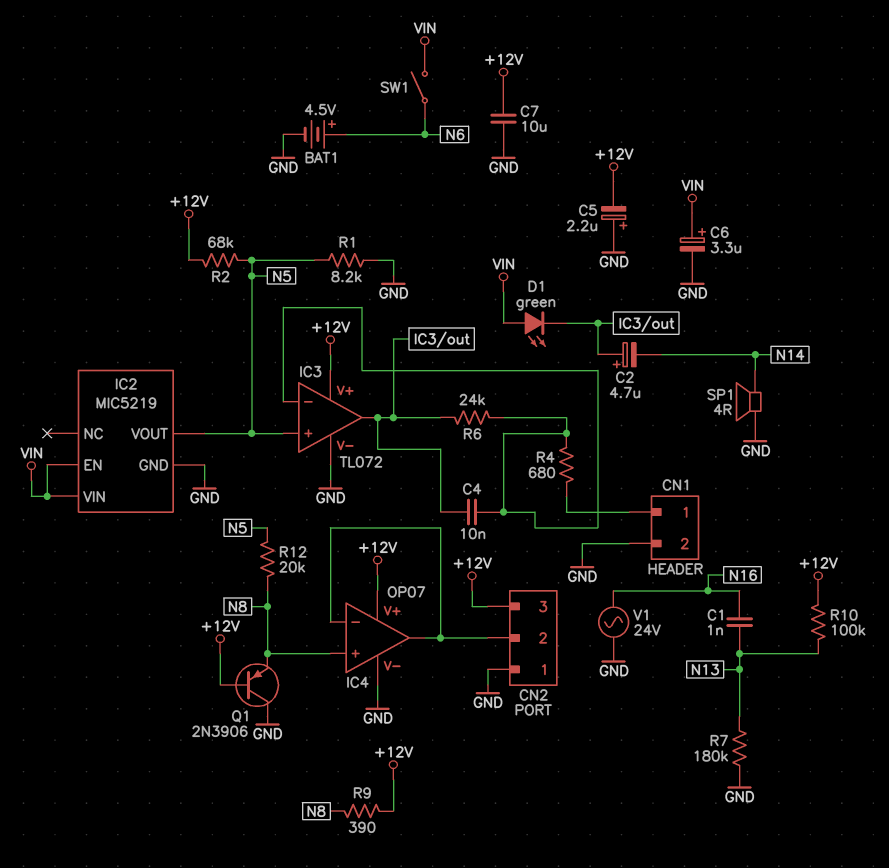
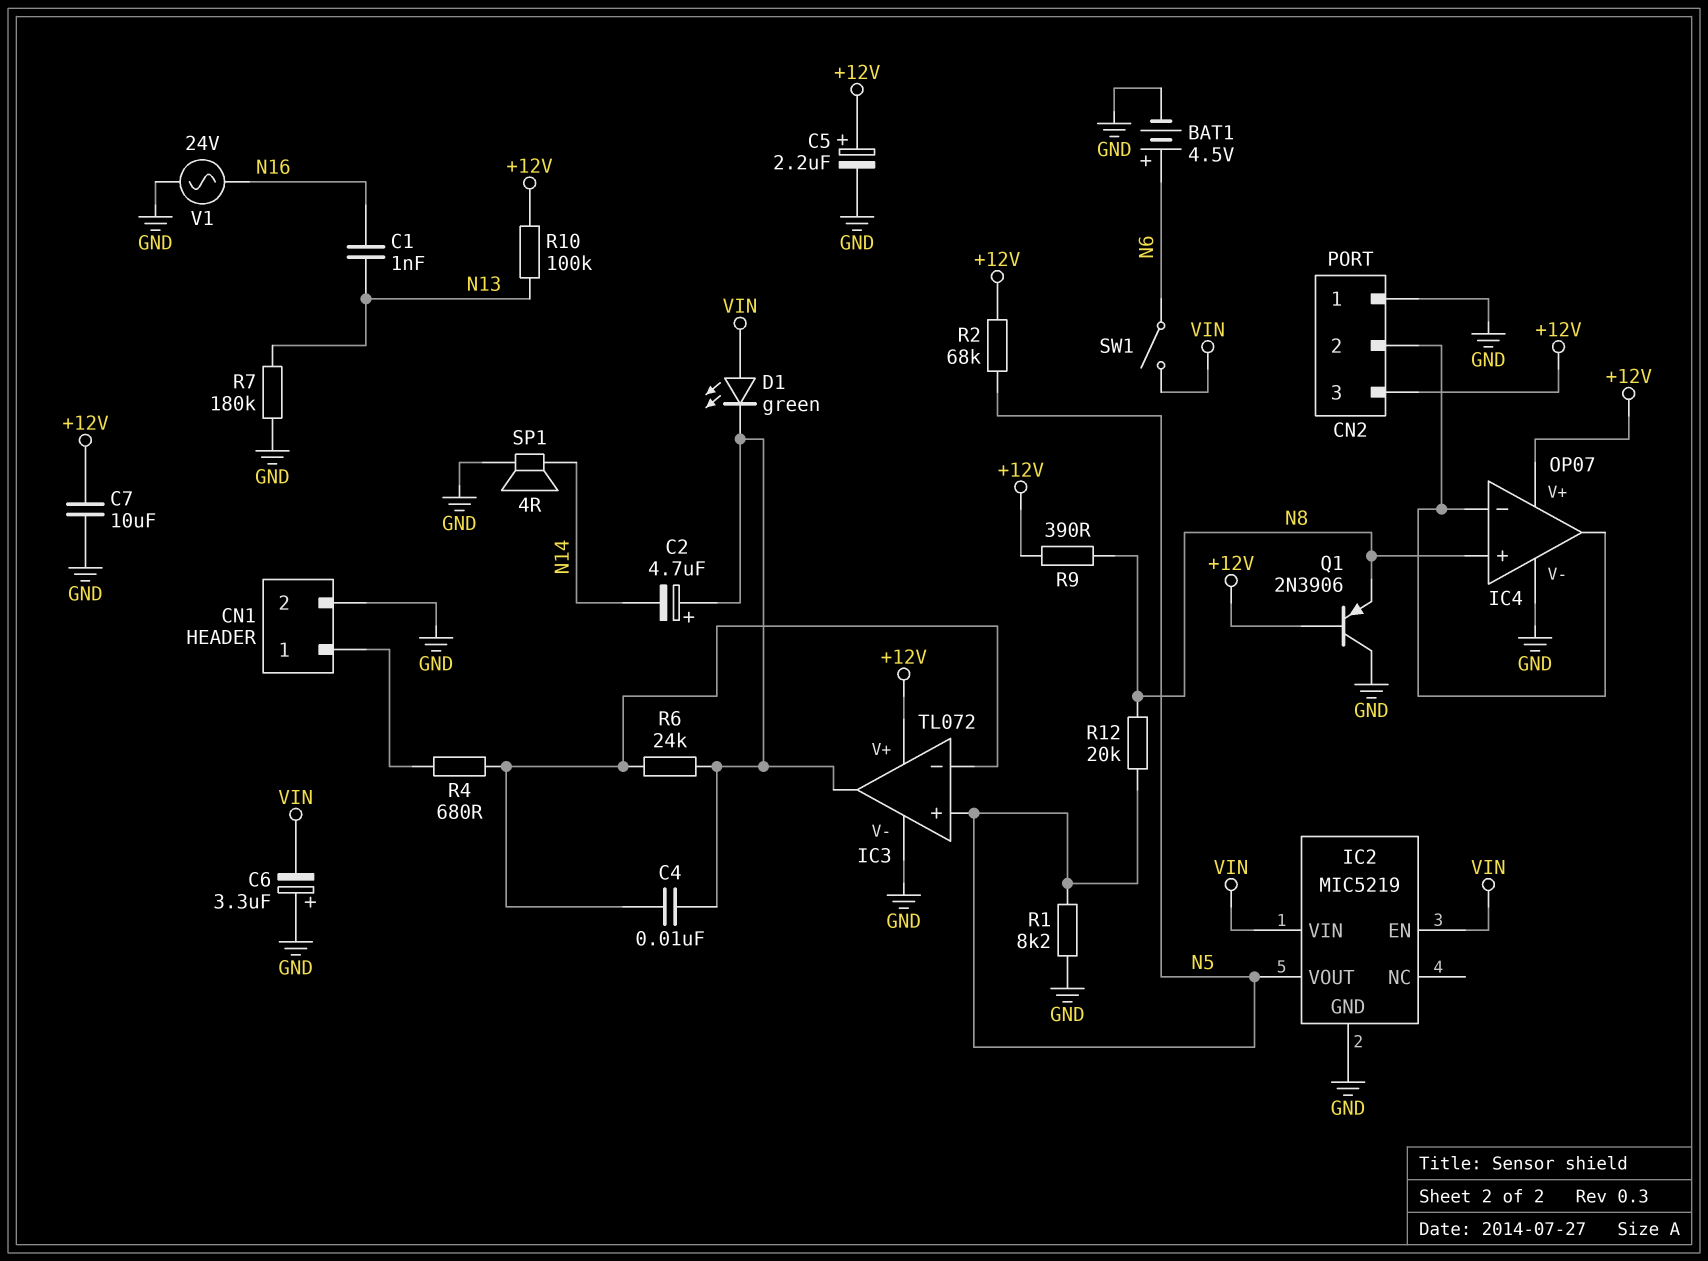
C5: 2.2uF (plus GND, minus +12V) -> 2.2uF (plus +12V, minus GND)
C6: 3.3uF (plus VIN, minus GND) -> 3.3uF (plus GND, minus VIN)

